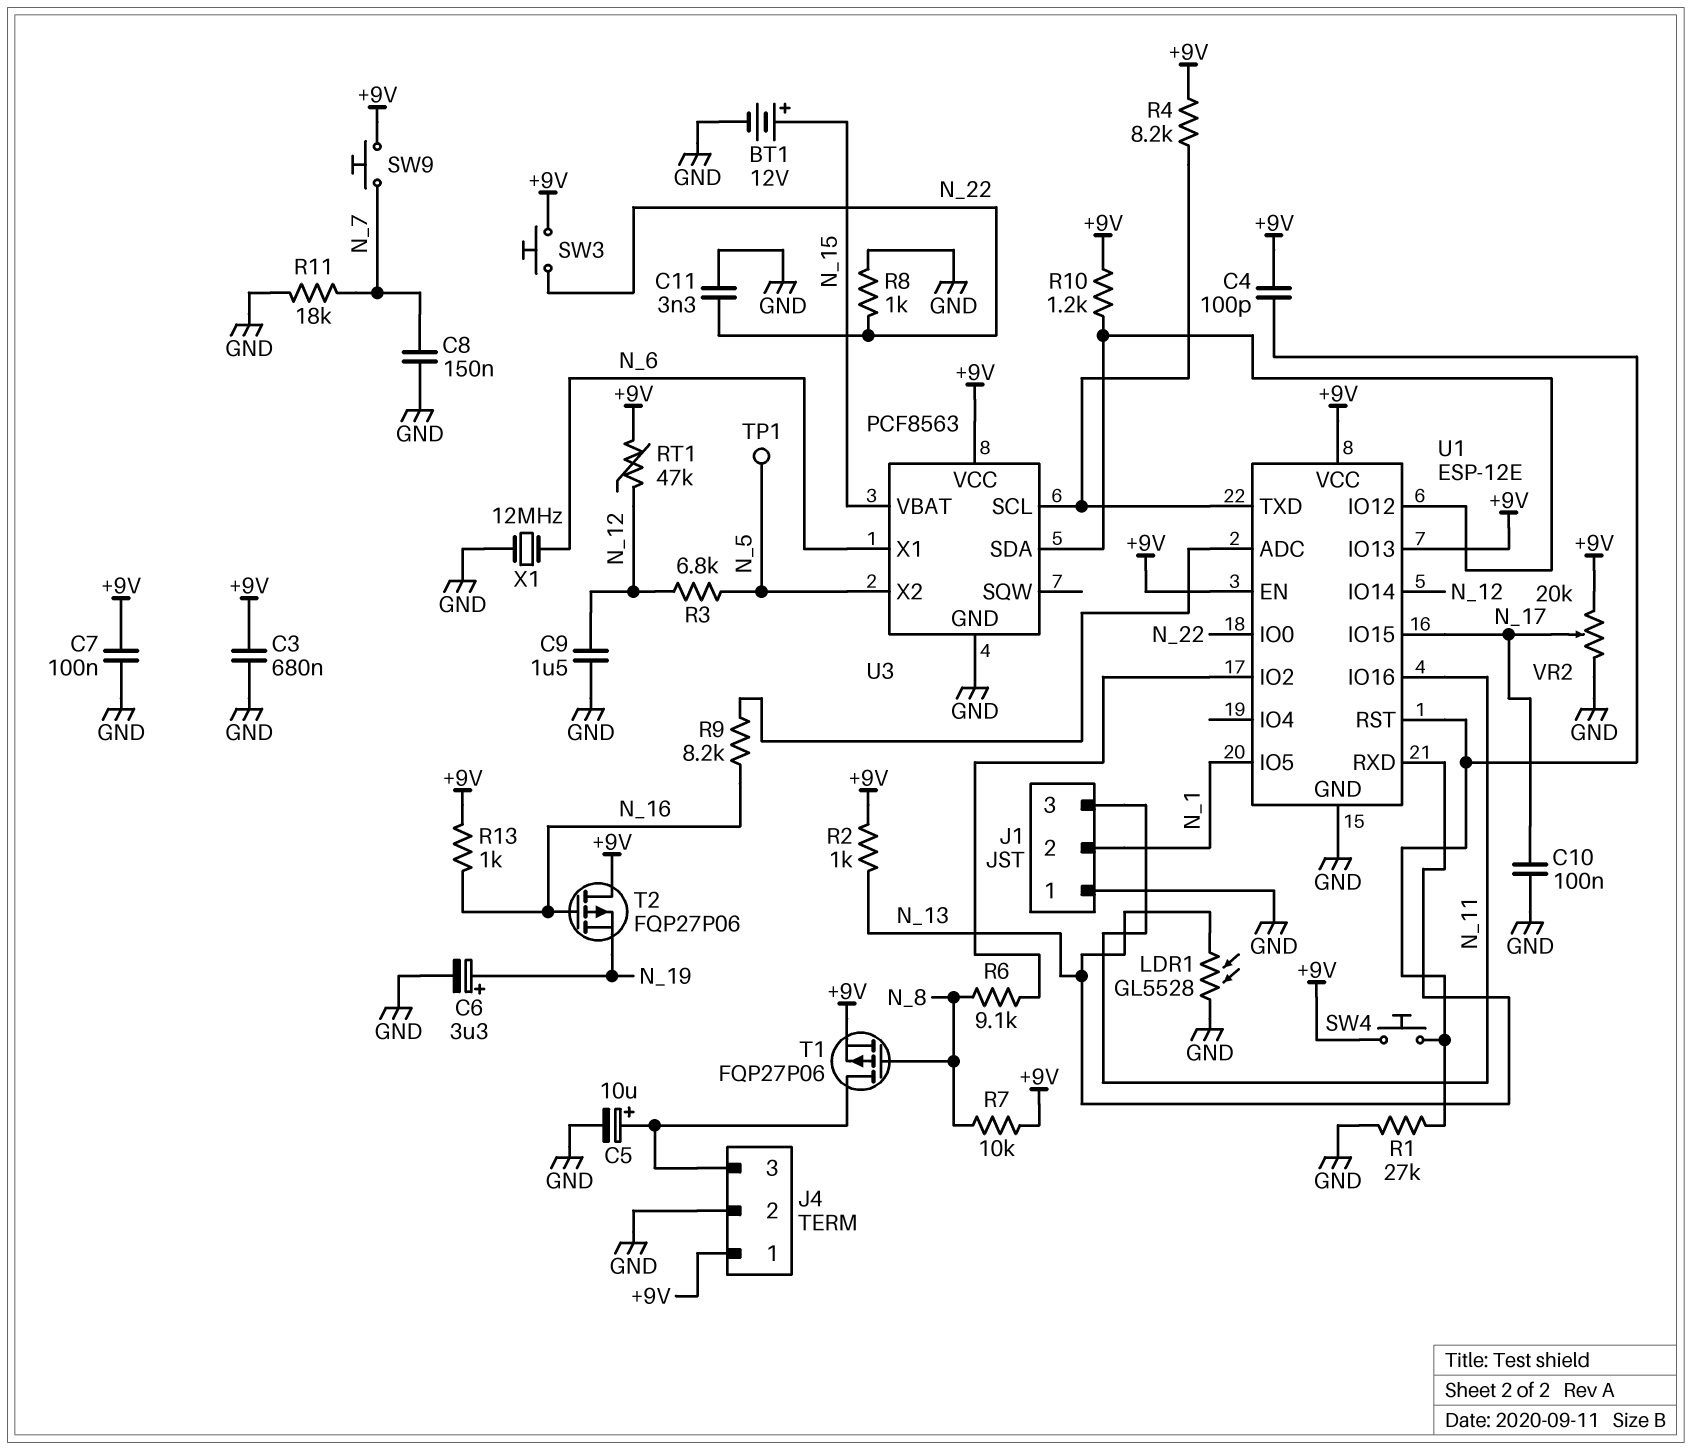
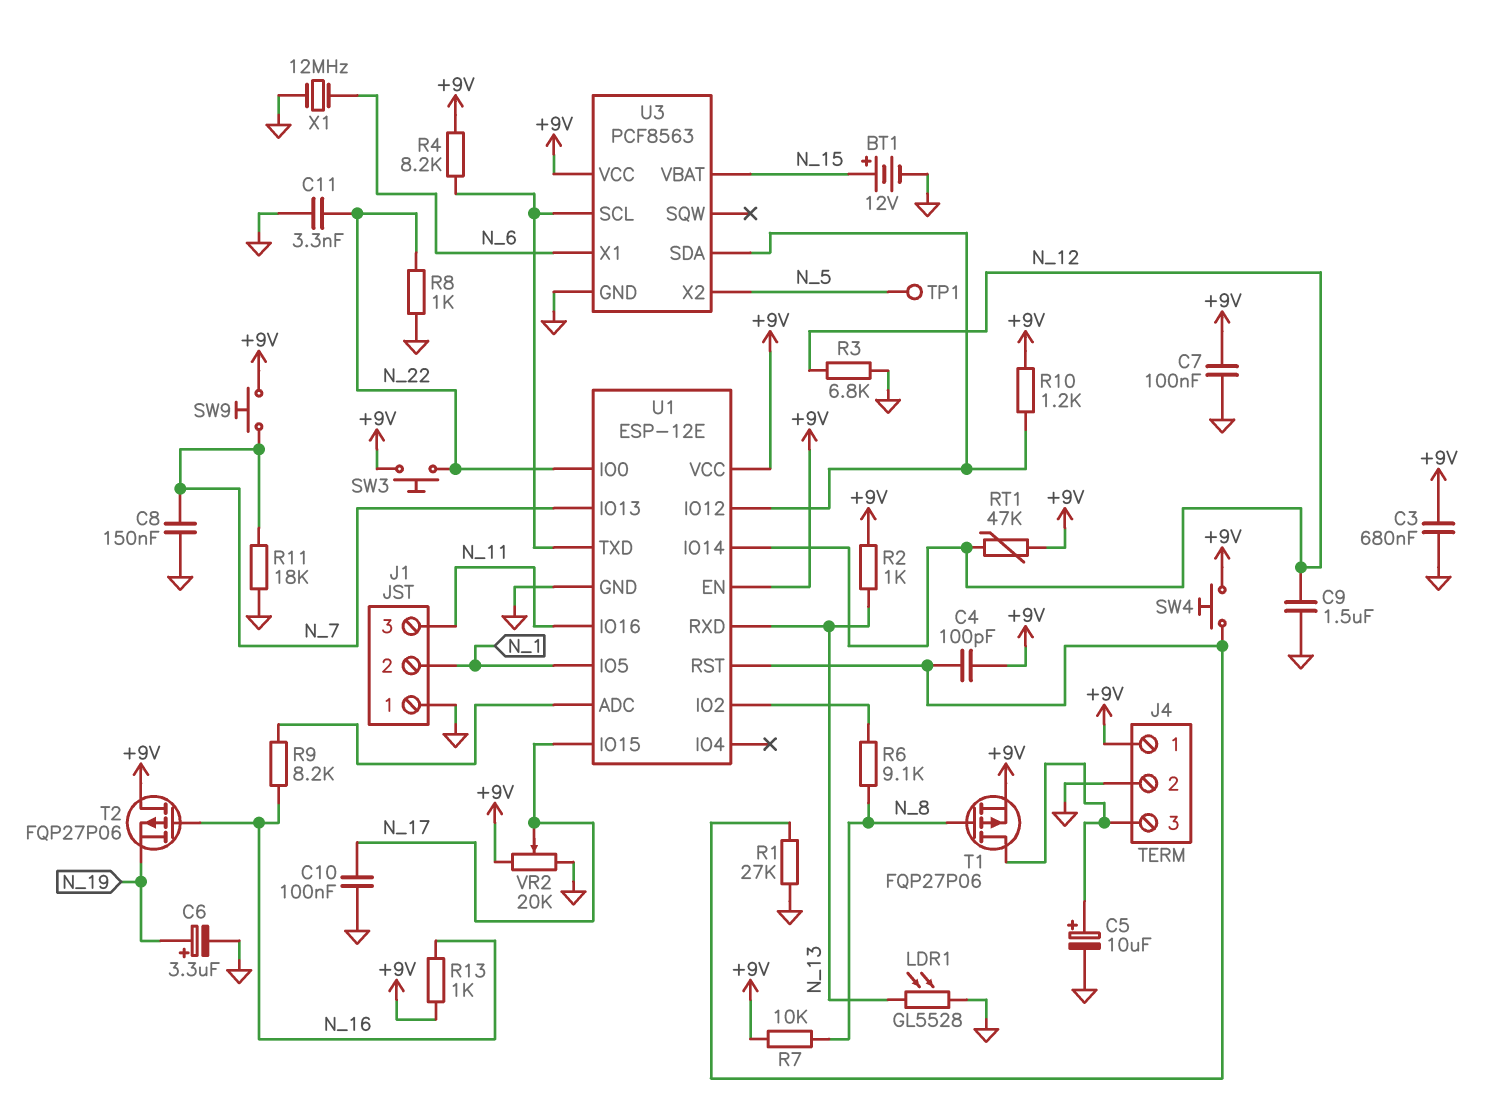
R3: 6.8k (N_5, N_12) -> 6.8k (GND, N_12)
U1 pin IO13: +9V -> N_7

